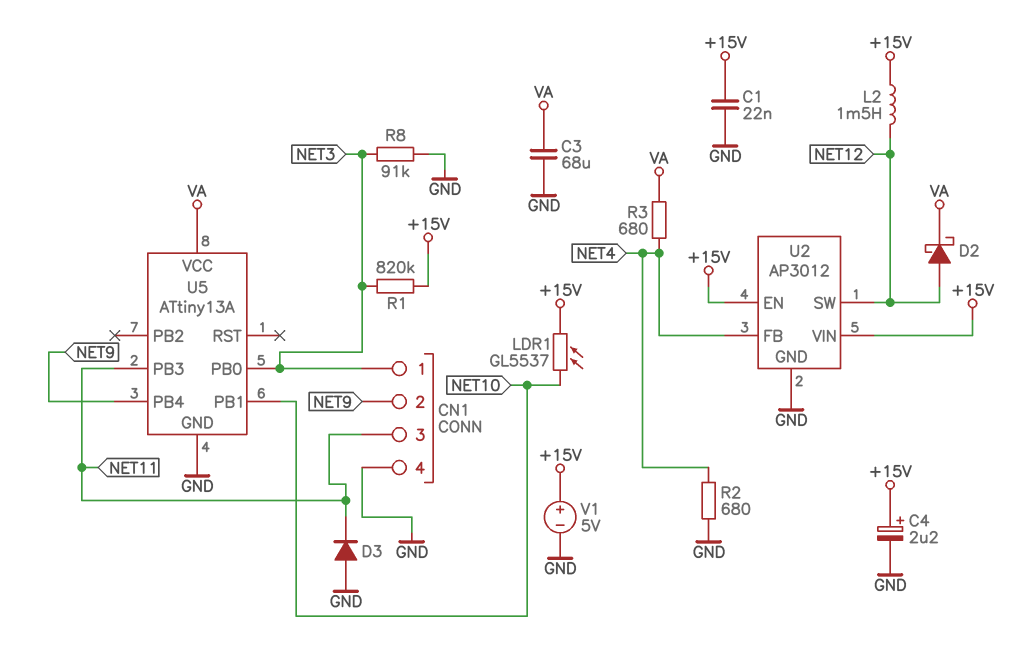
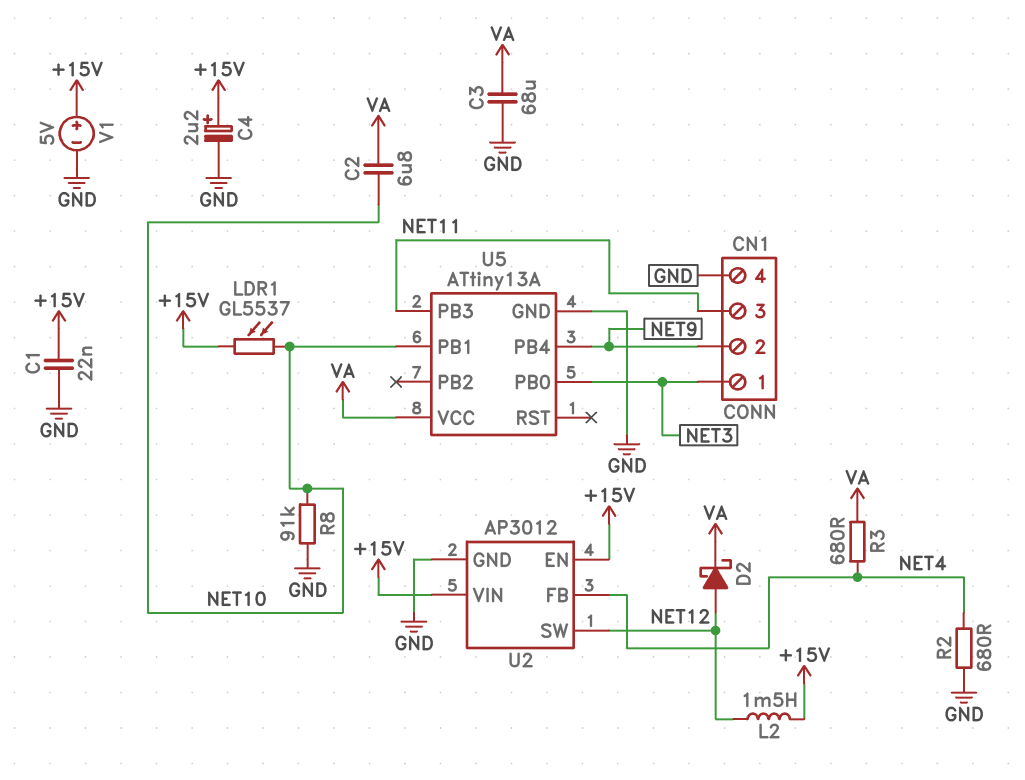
C2: none -> 6.8uF (NET10, VA)
D3: diode (A GND, K NET11) -> none
R1: 820k (+15V, NET3) -> none
R8: 91k (GND, NET3) -> 91k (GND, NET10)

